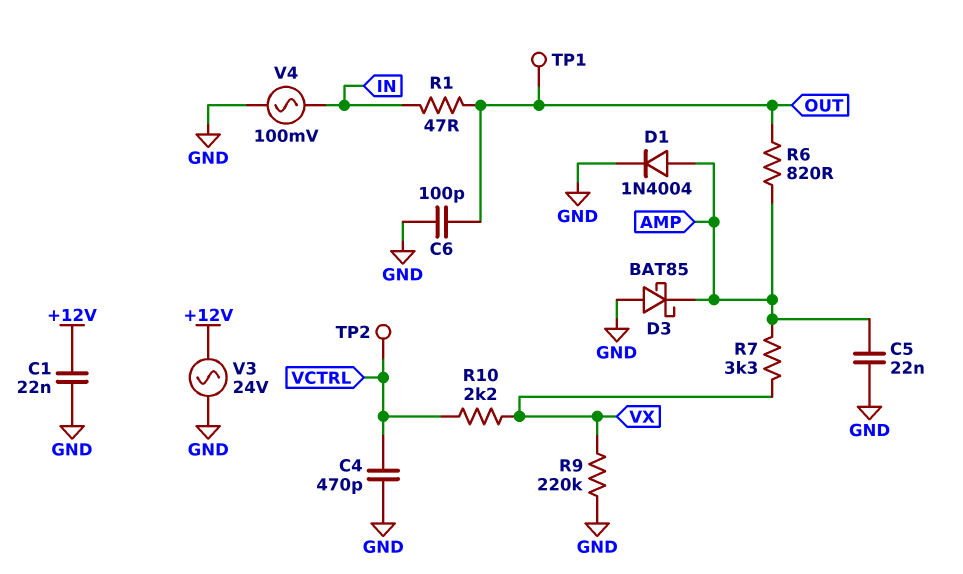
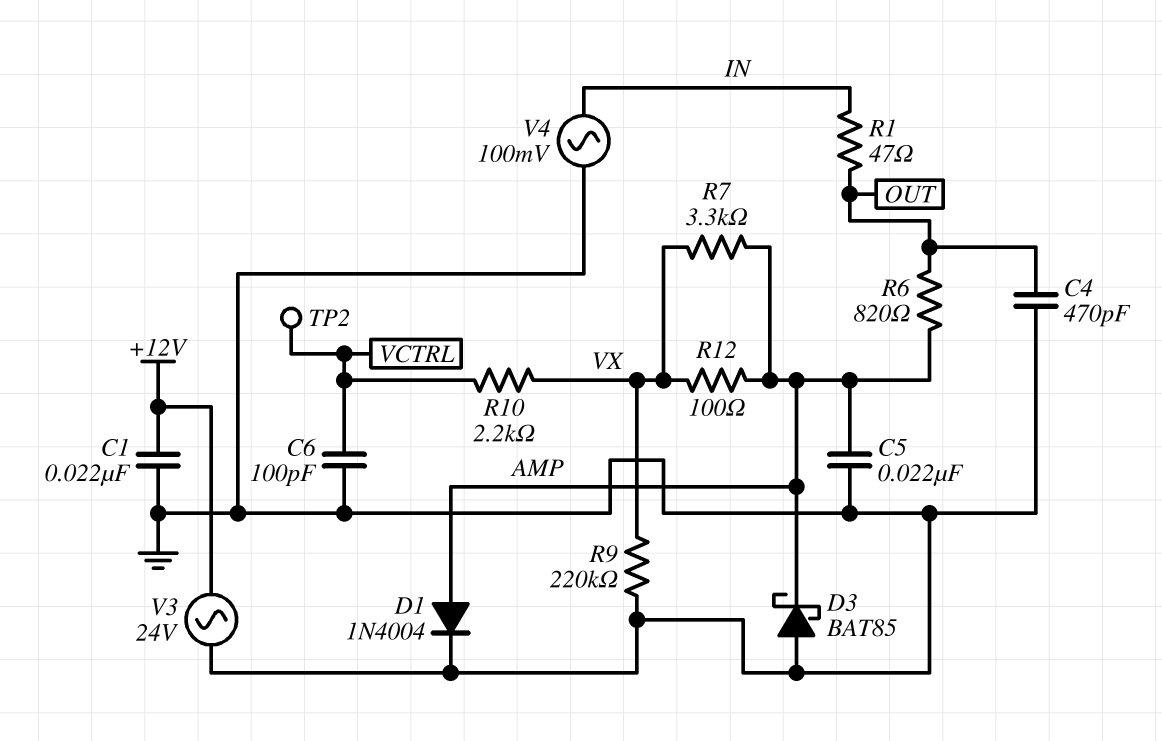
C4: 470pF (GND, VCTRL) -> 470pF (GND, OUT)
C6: 100pF (GND, OUT) -> 100pF (GND, VCTRL)
R12: none -> 100 (AMP, VX)
TP1: test point (OUT) -> none

